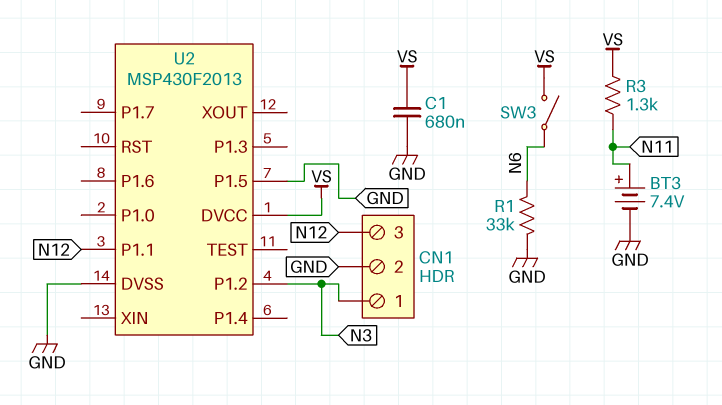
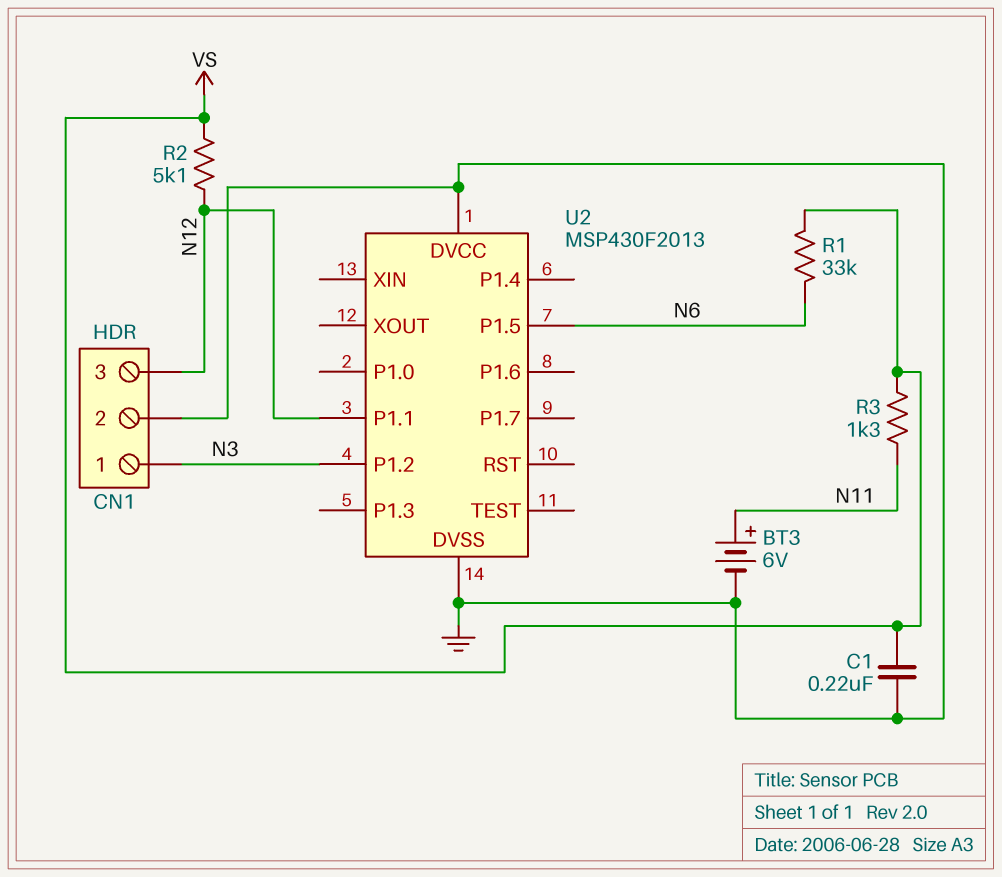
BT3: 7.4V (plus N11, minus GND) -> 6V (plus N11, minus GND)
C1: 680nF (GND, VS) -> 220nF (GND, VS)
R1: 33k (GND, N6) -> 33k (N6, VS)
R2: none -> 5.1k (N12, VS)
SW3: switch (N6, VS) -> none
U2 pin DVCC: VS -> GND
U2 pin P1.5: GND -> N6

